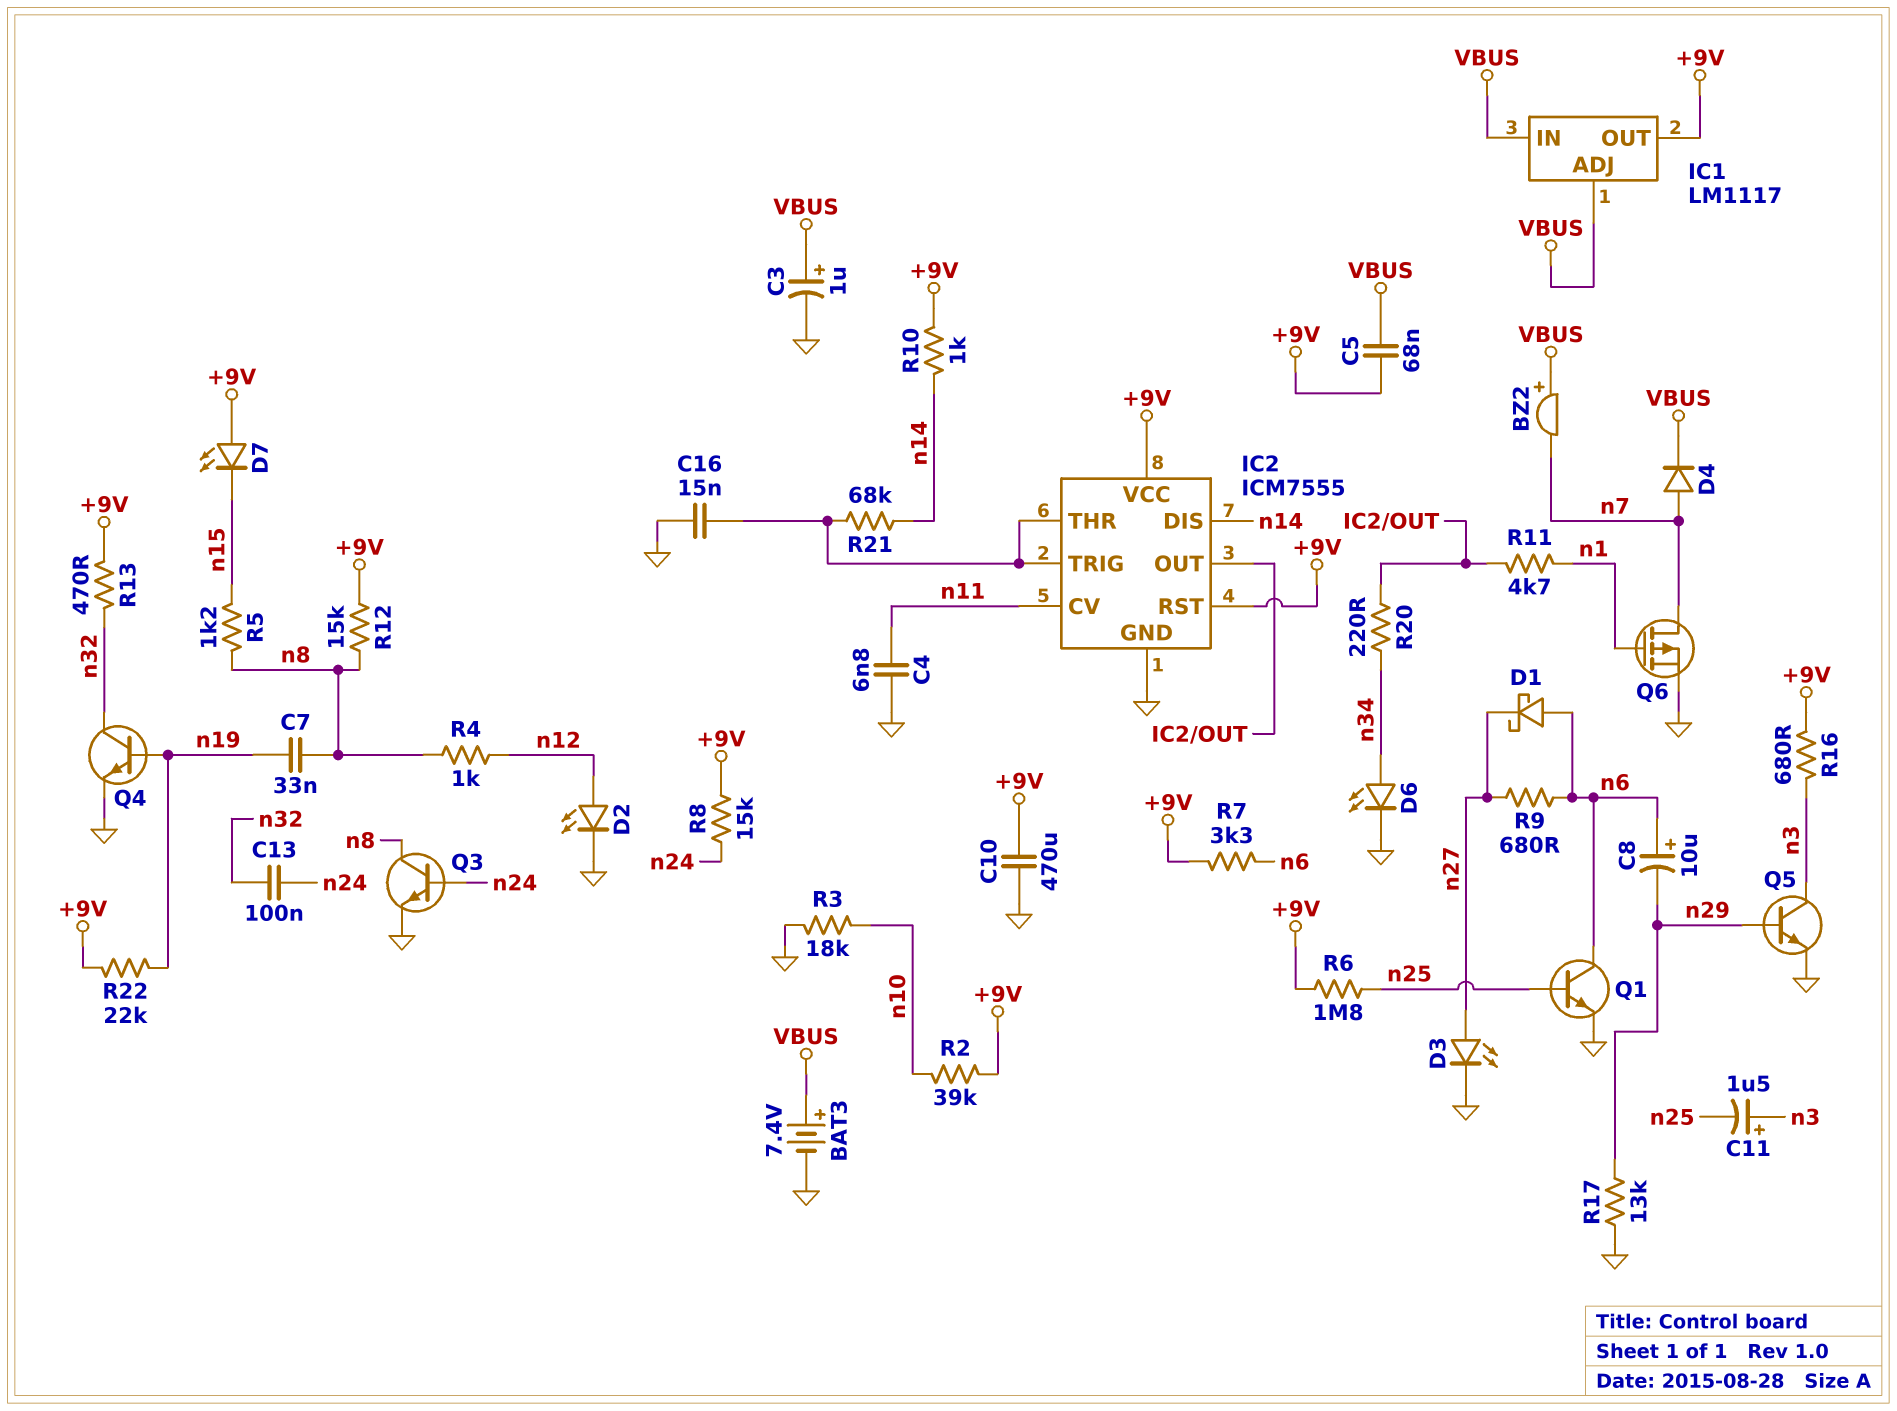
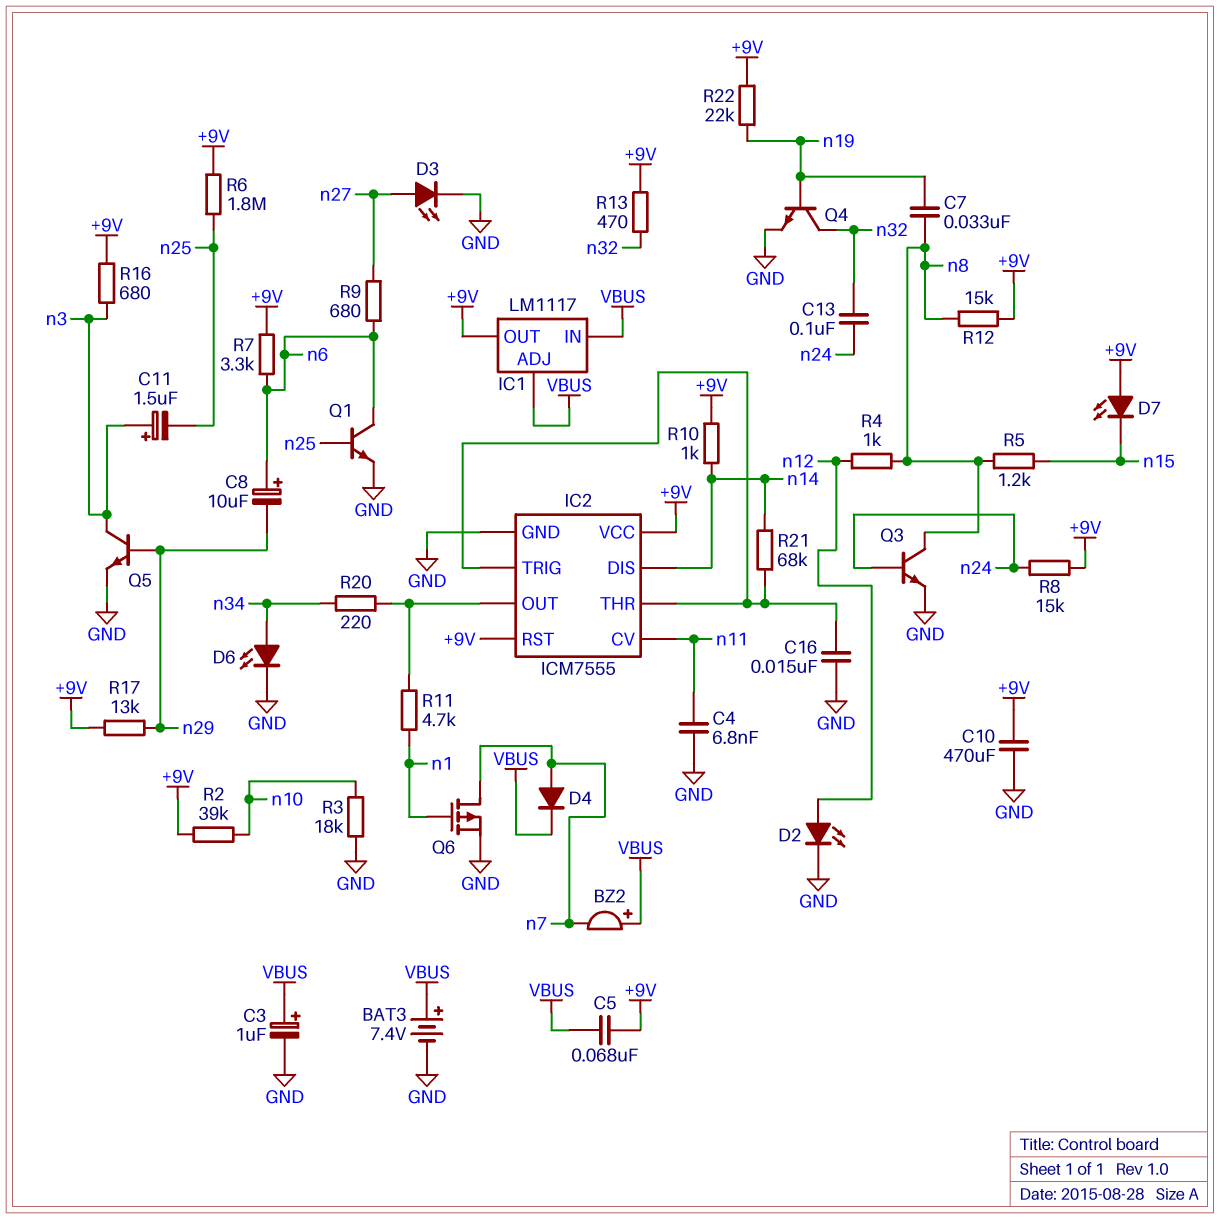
D1: schottky (A n6, K n27) -> none
R17: 13k (GND, n29) -> 13k (+9V, n29)

